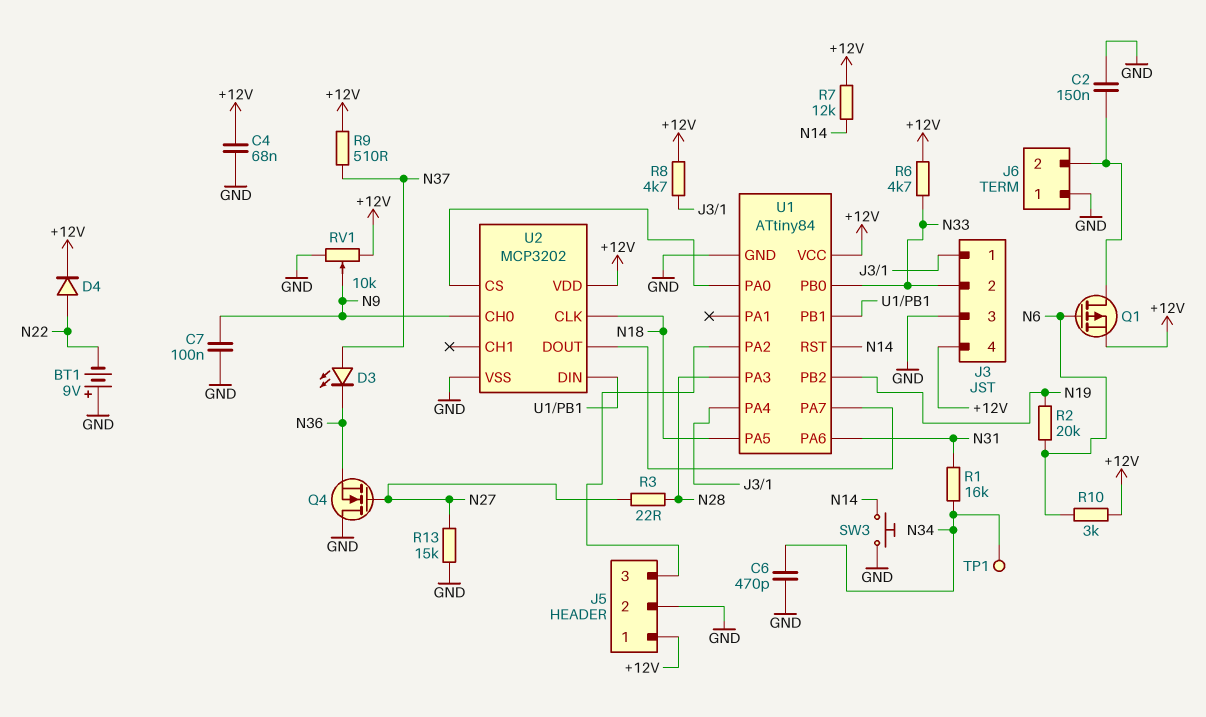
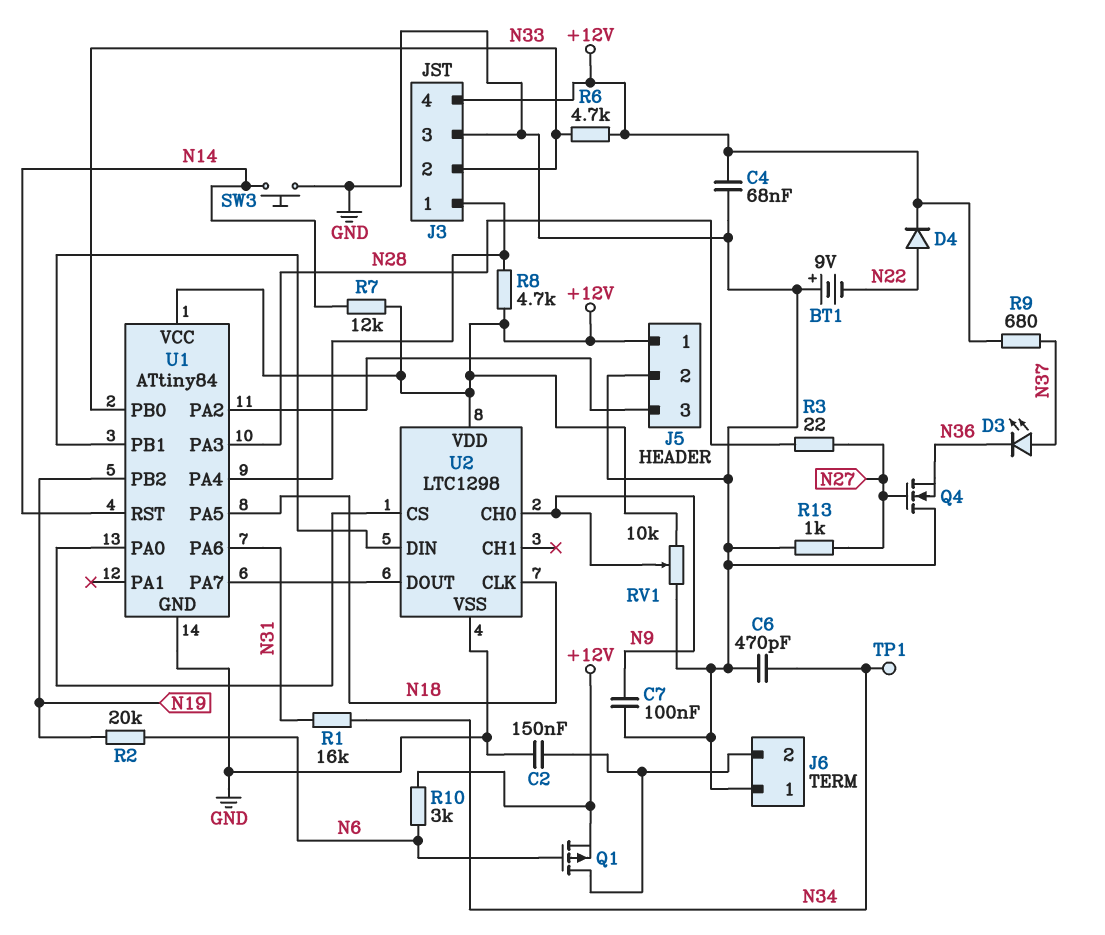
R9: 510 (+12V, N37) -> 680 (+12V, N37)
R13: 15k (GND, N27) -> 1k (GND, N27)
U2: MCP3202 -> LTC1298

